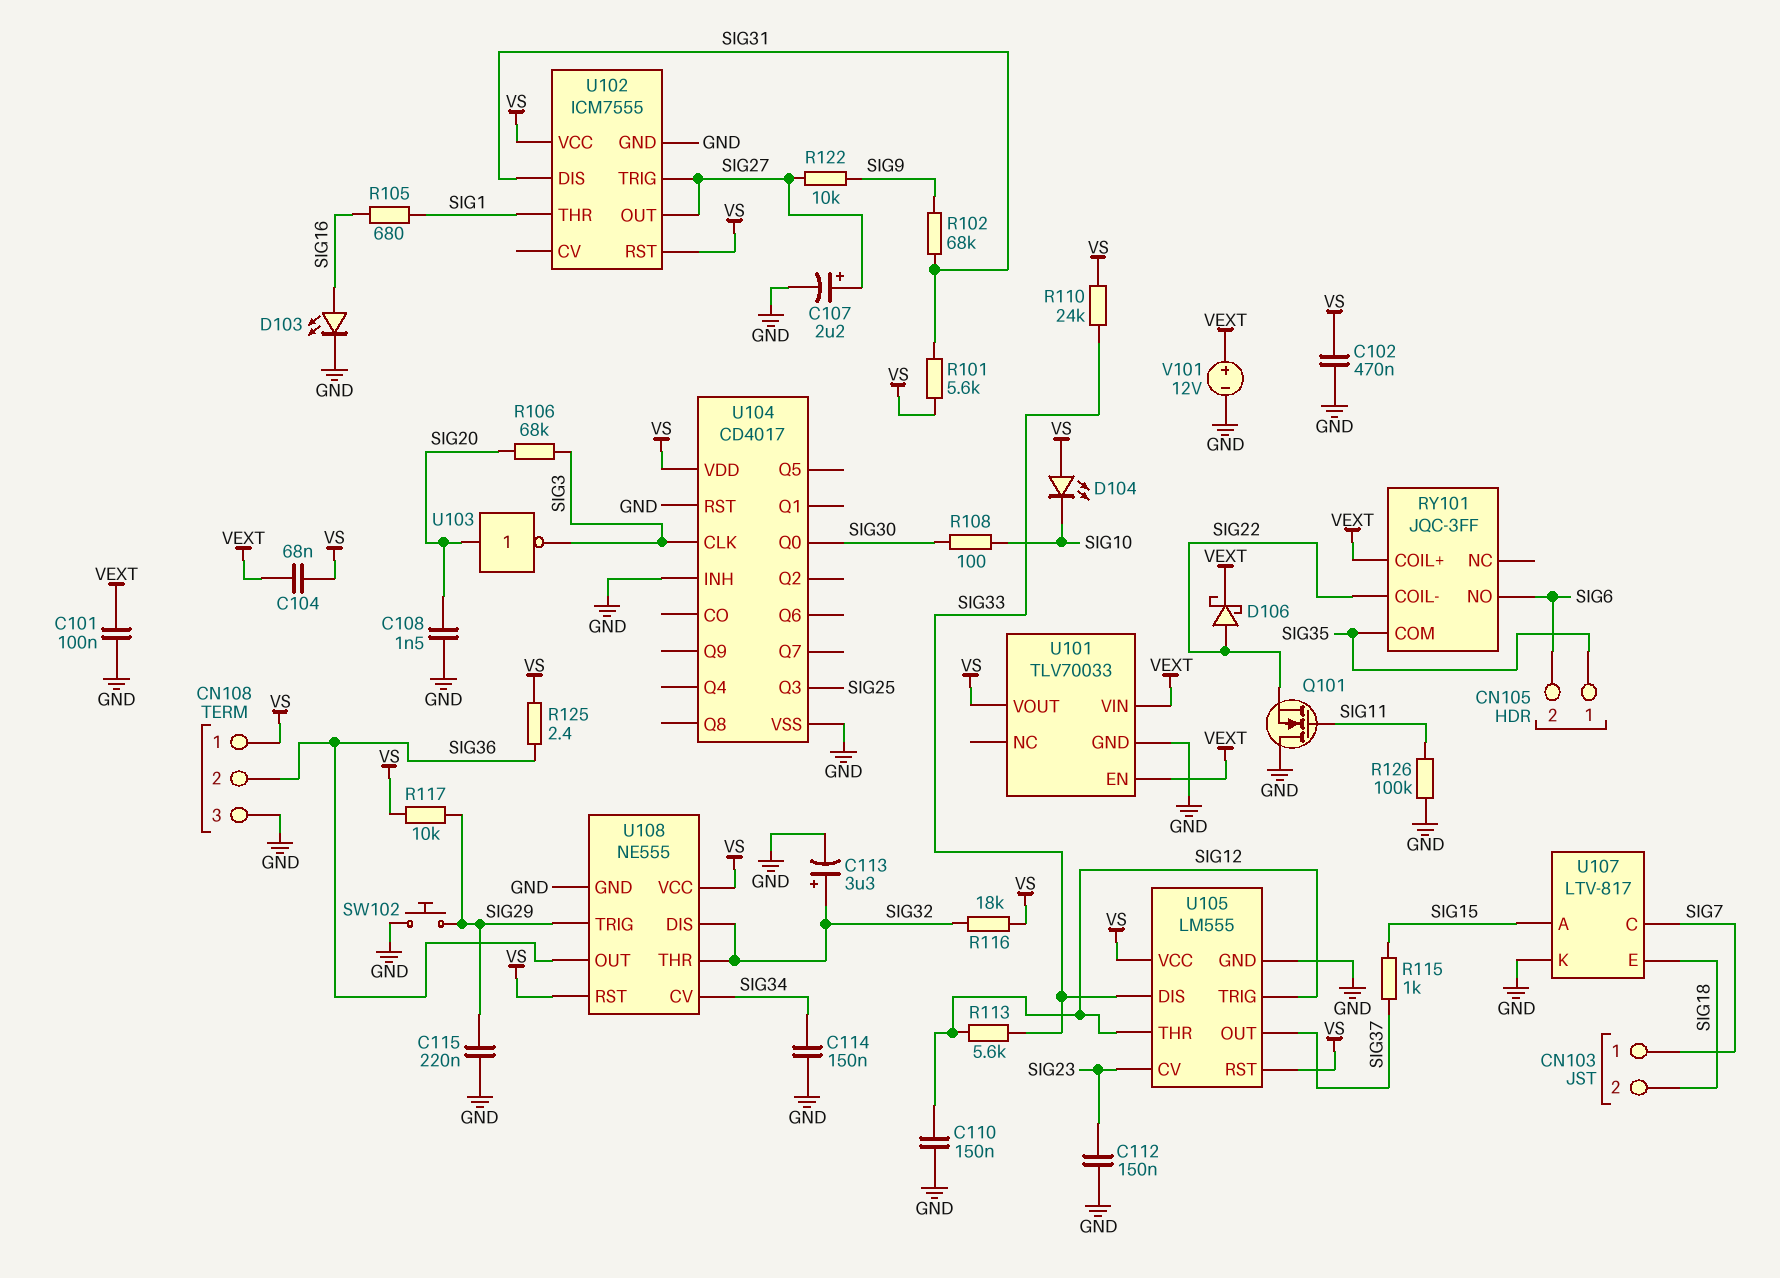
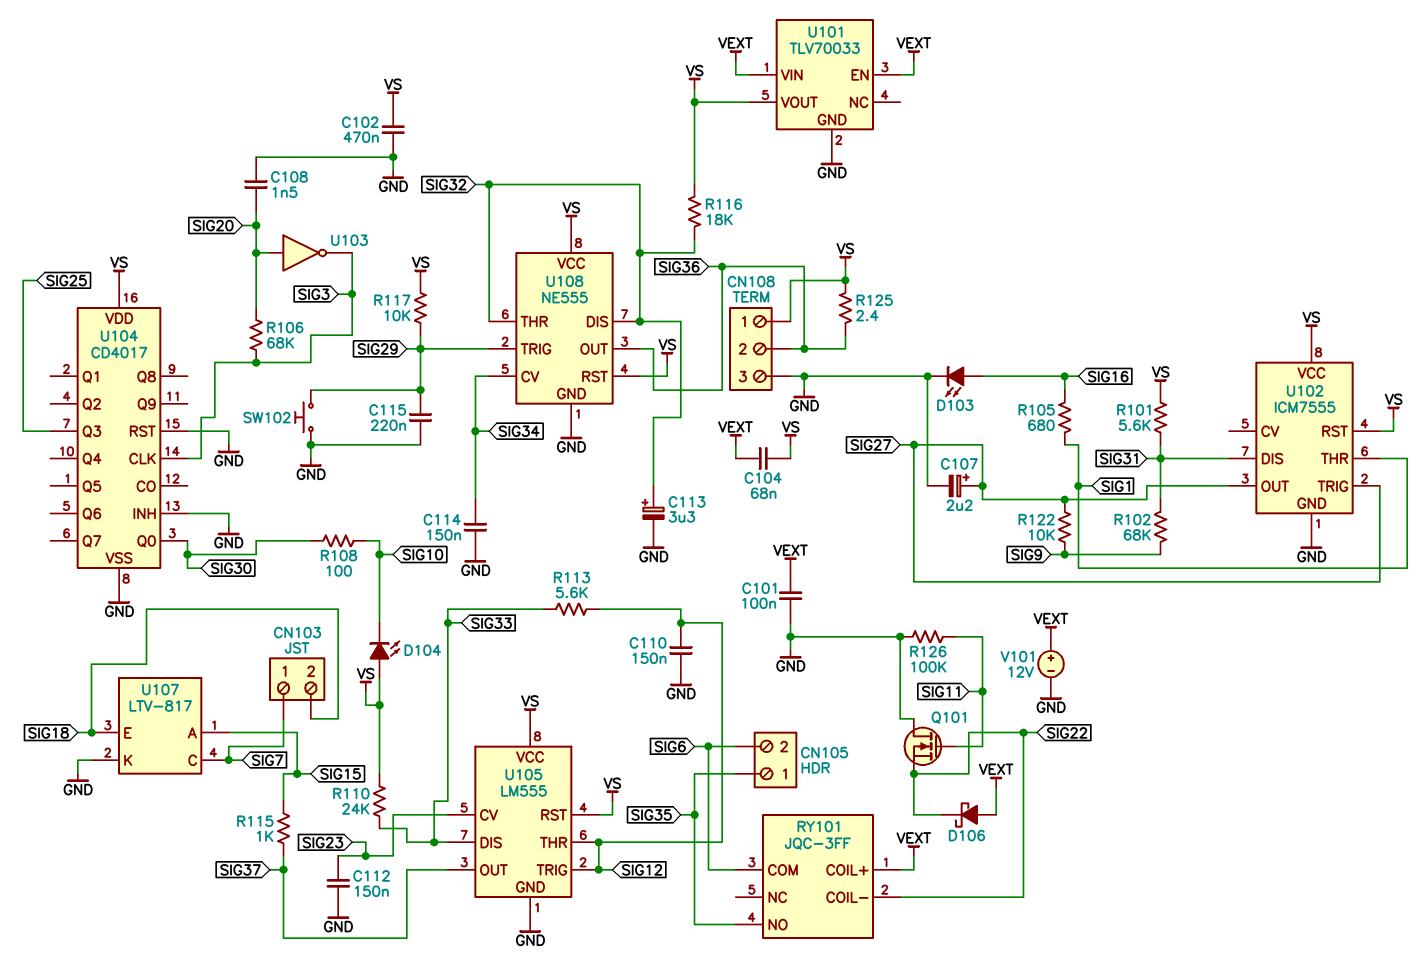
D106: schottky (A SIG22, K VEXT) -> schottky (A VEXT, K SIG22)
RY101 pin COM: SIG35 -> SIG6
RY101 pin NO: SIG6 -> SIG35

